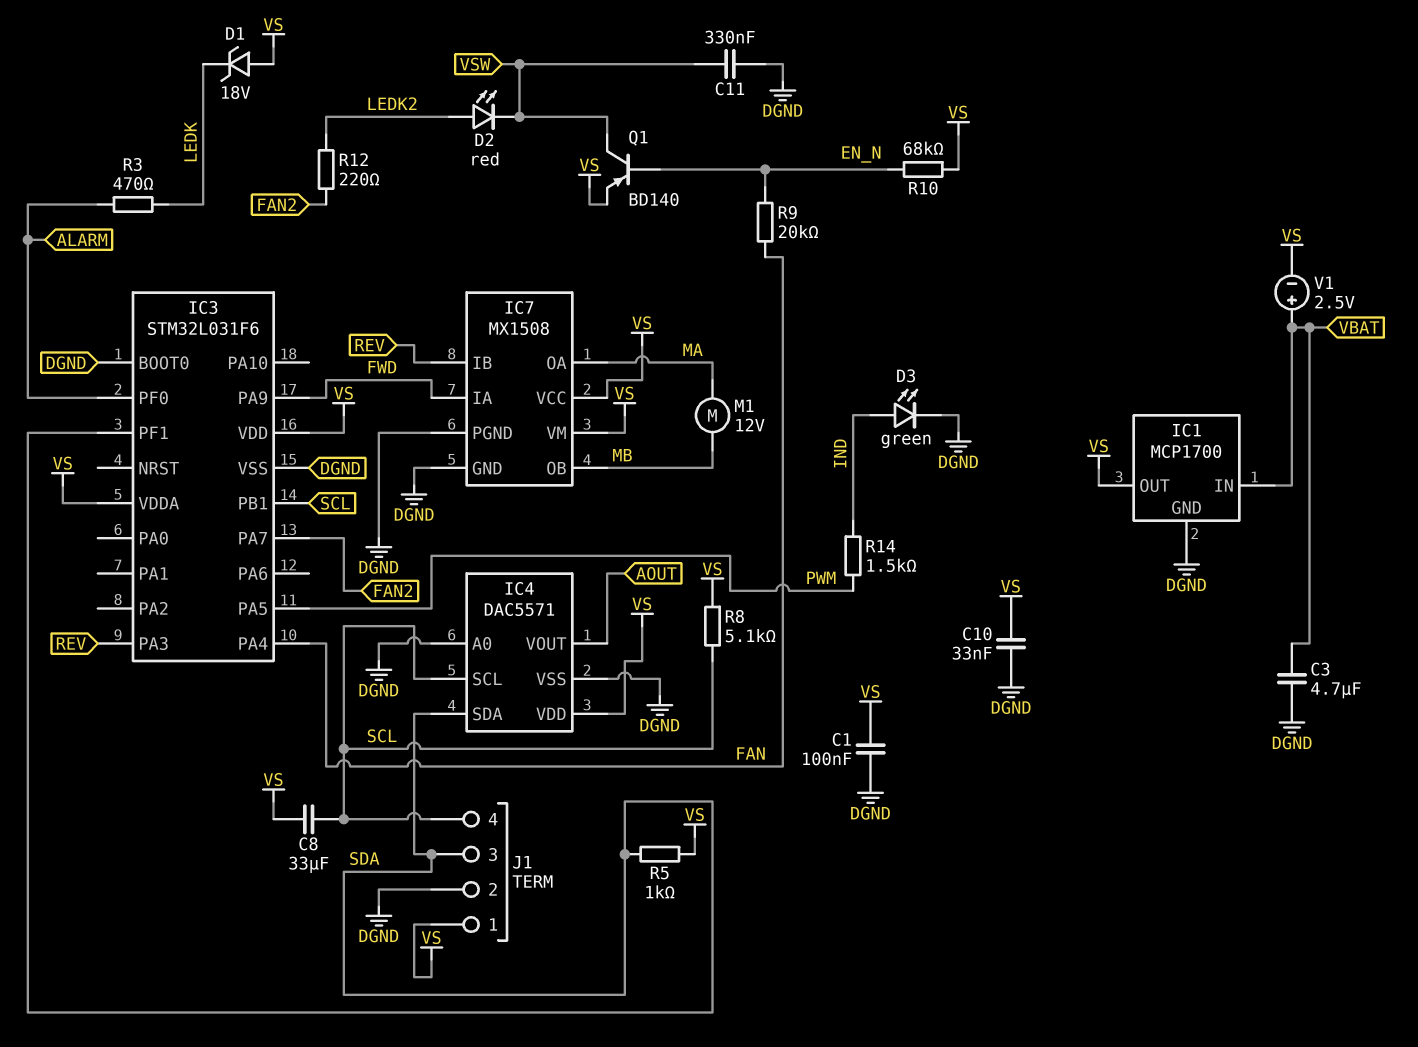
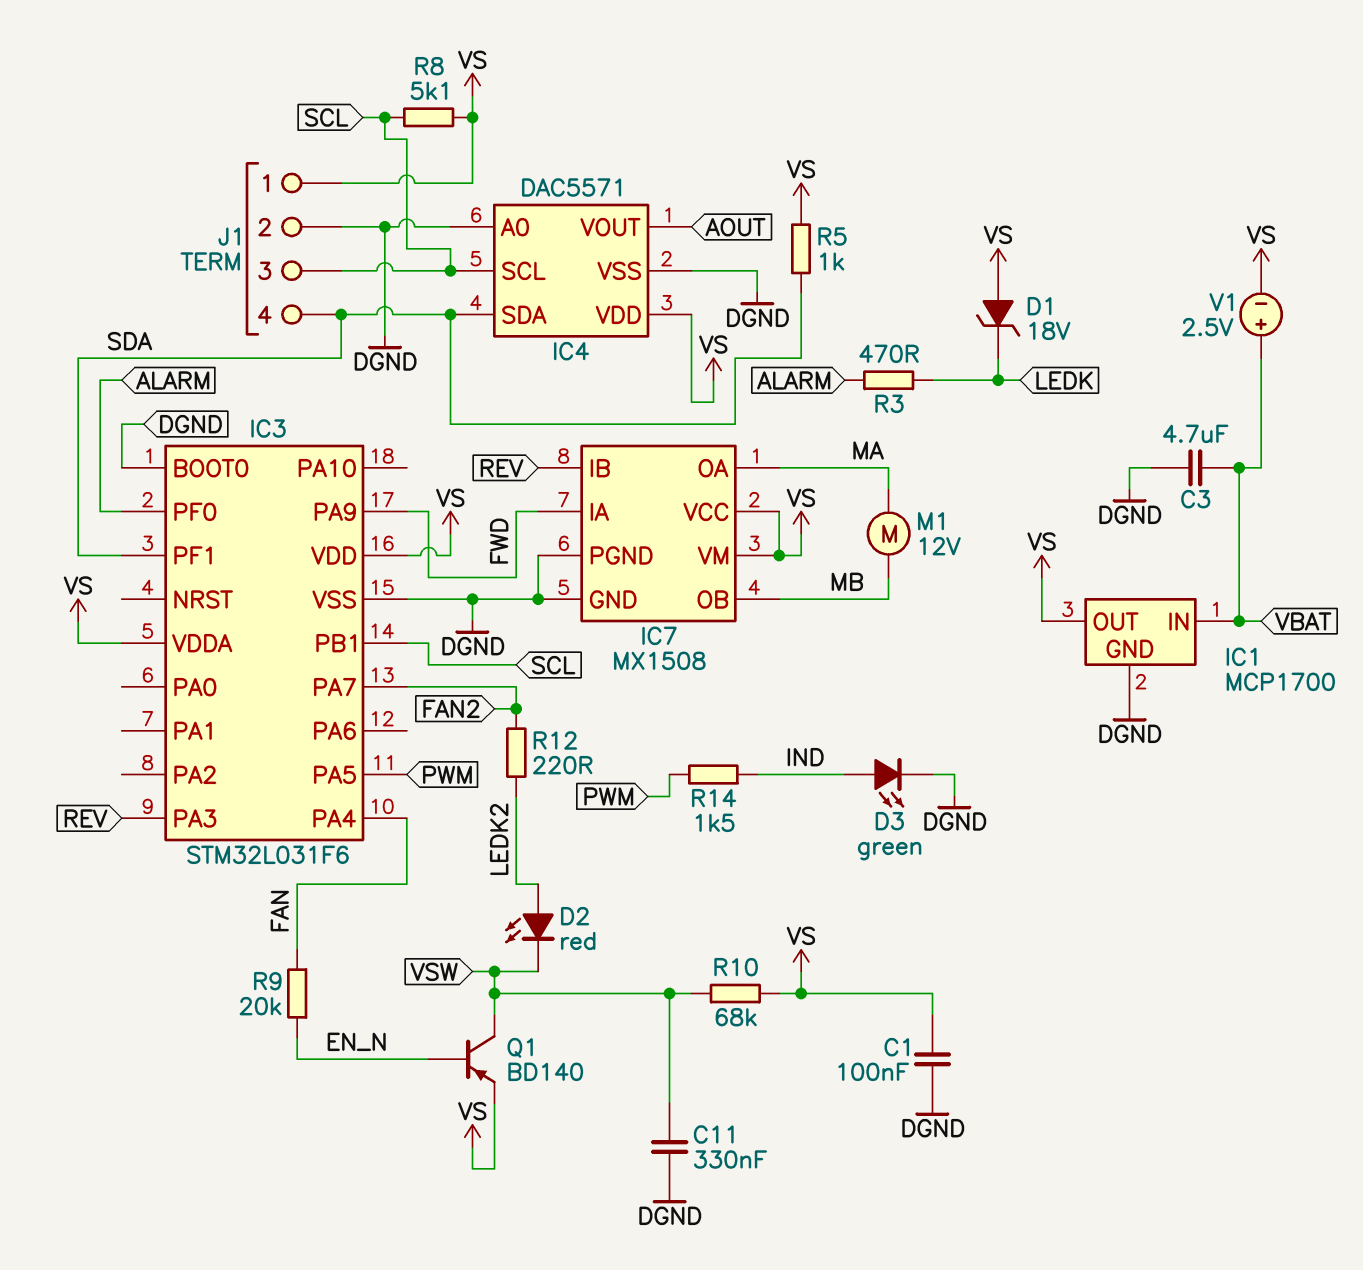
C8: 33uF (SCL, VS) -> none
C10: 33nF (DGND, VS) -> none
J1 pin 3: SDA -> SCL
J1 pin 4: SCL -> SDA
R10: 68k (EN_N, VS) -> 68k (VS, VSW)

